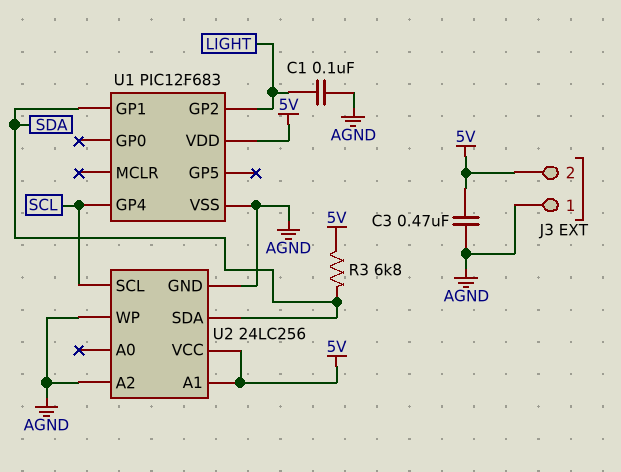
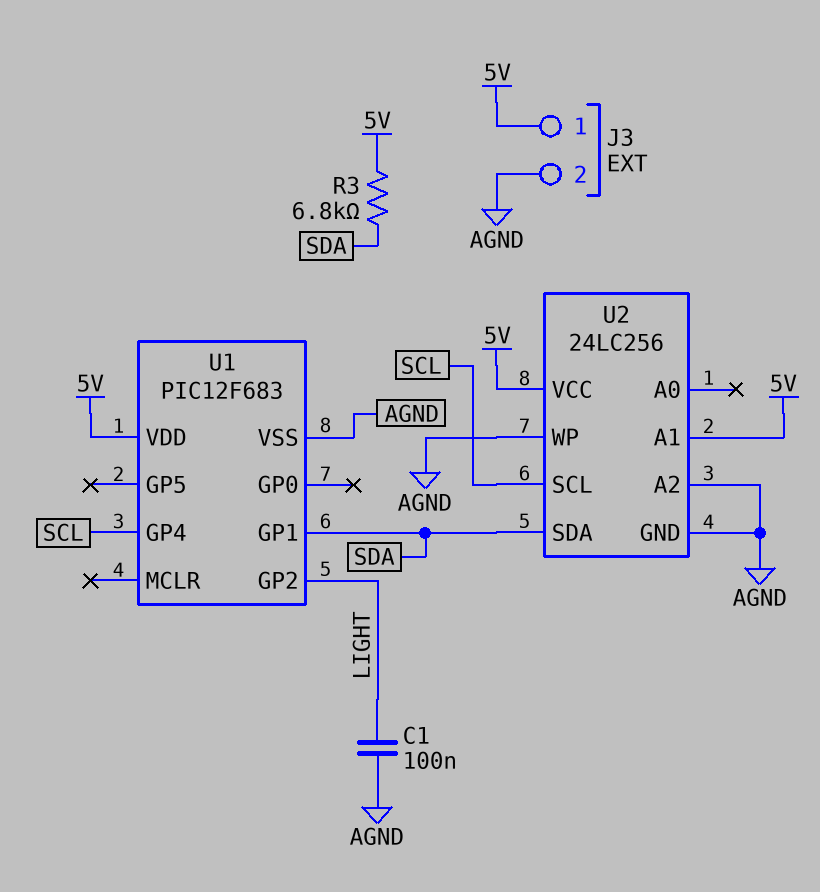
C3: 470nF (5V, AGND) -> none
J3 pin 1: AGND -> 5V
J3 pin 2: 5V -> AGND

